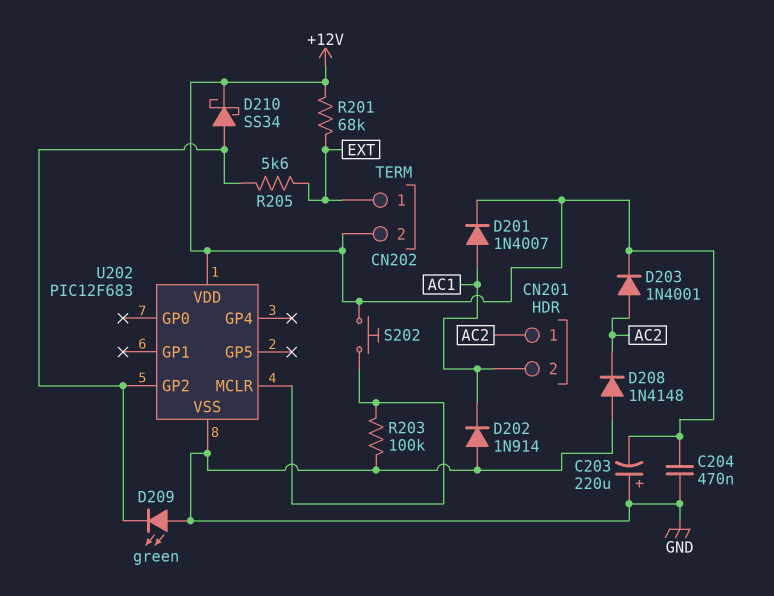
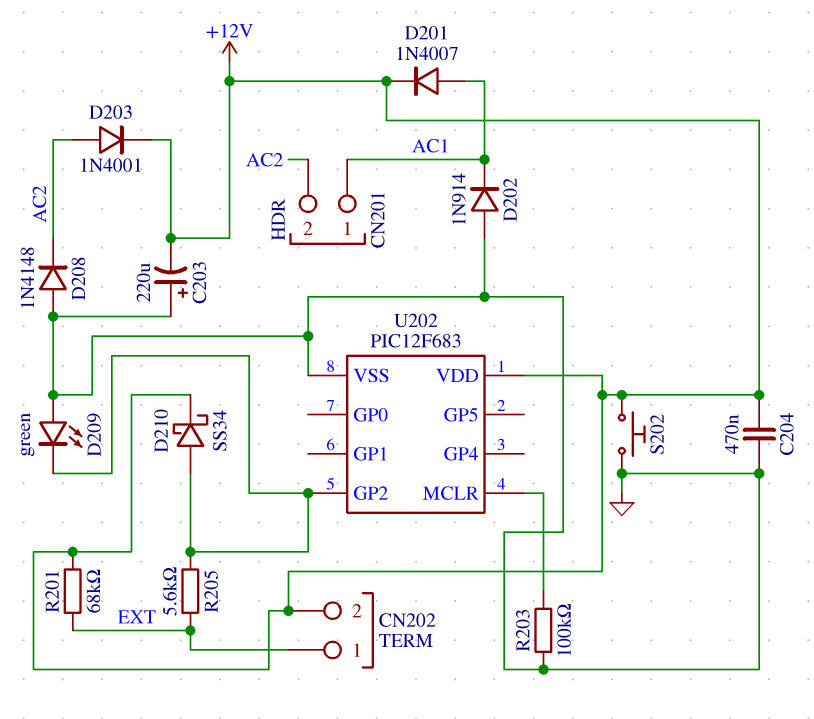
CN201 pin 1: AC2 -> AC1
CN201 pin 2: AC1 -> AC2
S202: button (+12V, U202/MCLR) -> button (+12V, GND)

